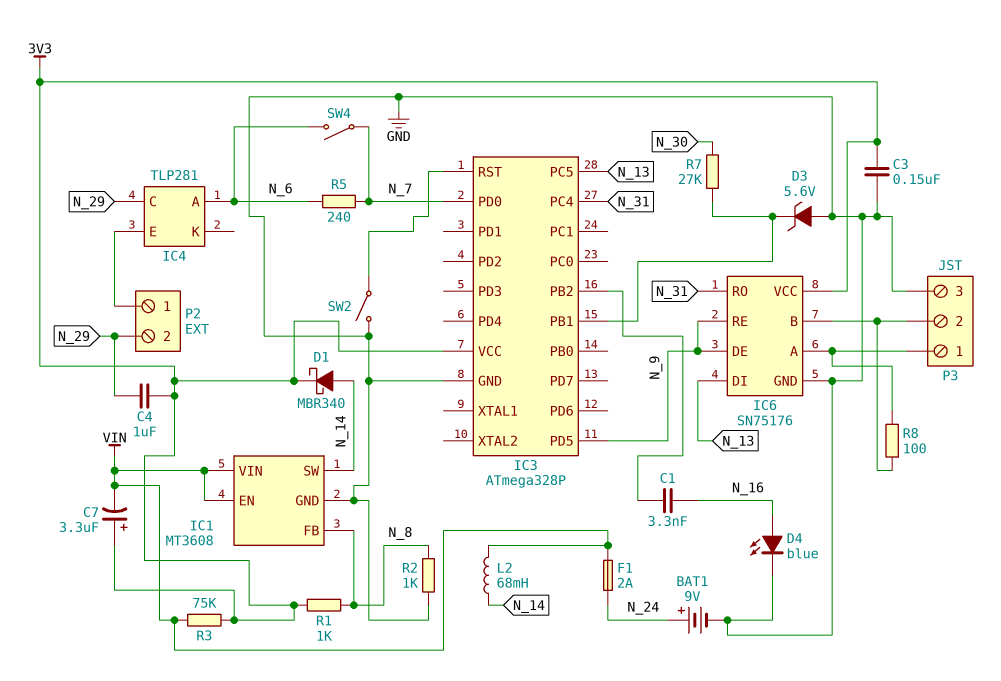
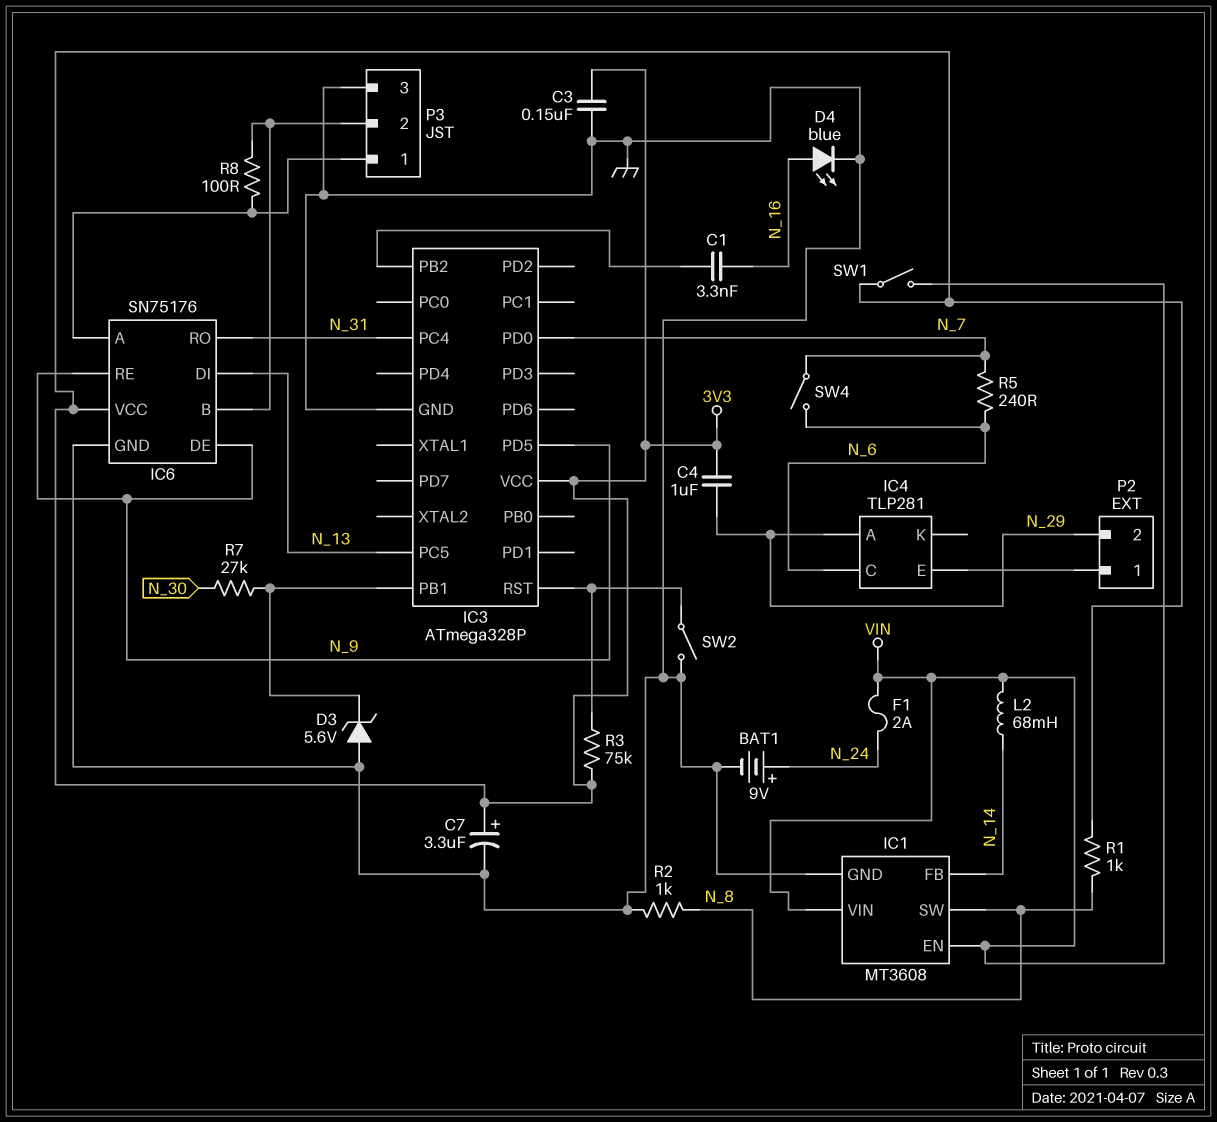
C7: 3.3uF (plus 3V3, minus VIN) -> 3.3uF (plus 3V3, minus GND)
D1: schottky MBR340 (A N_14, K 3V3) -> none
IC1 pin FB: N_8 -> N_14
IC1 pin SW: N_14 -> N_8
IC4 pin A: N_6 -> N_29
IC4 pin C: N_29 -> N_6
R3: 75k (3V3, VIN) -> 75k (3V3, IC3/RST)
SW1: none -> switch (3V3, VIN)

